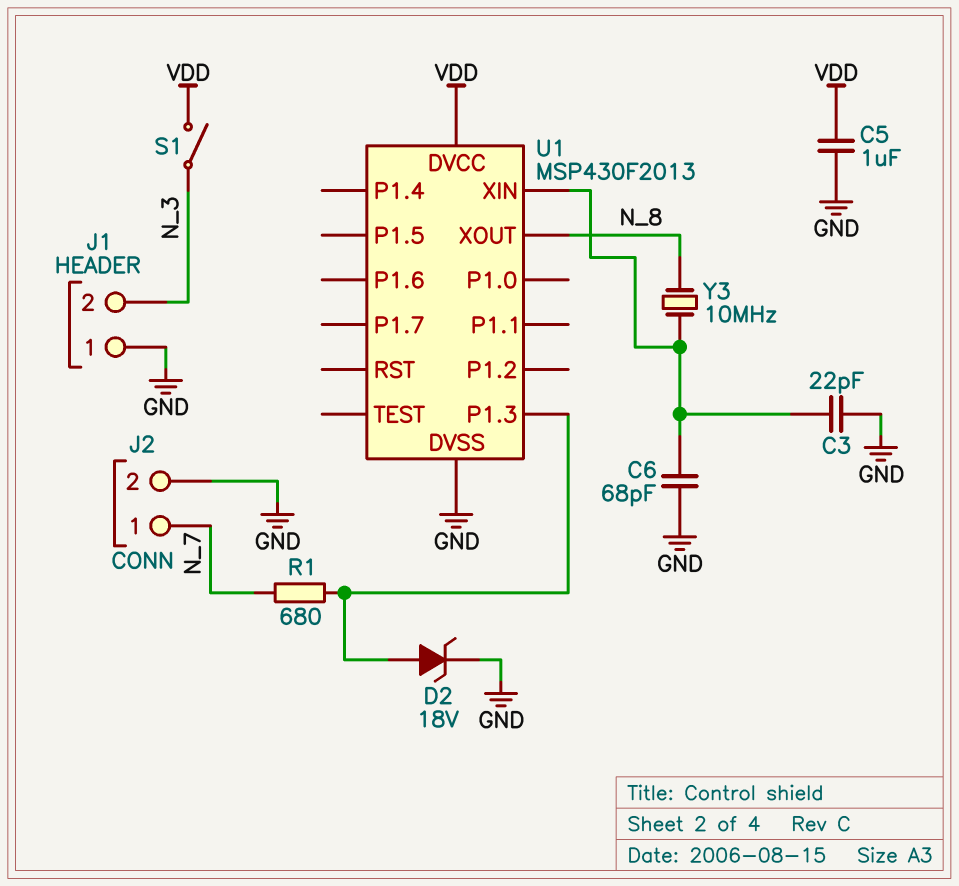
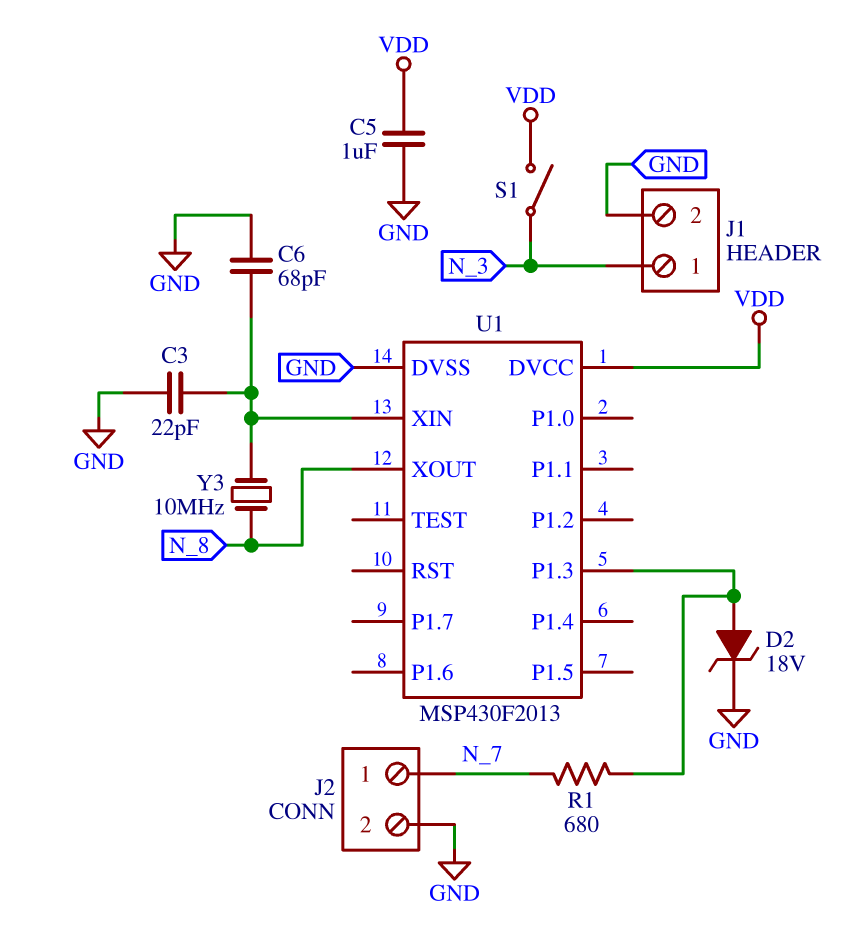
J1 pin 1: GND -> N_3
J1 pin 2: N_3 -> GND

